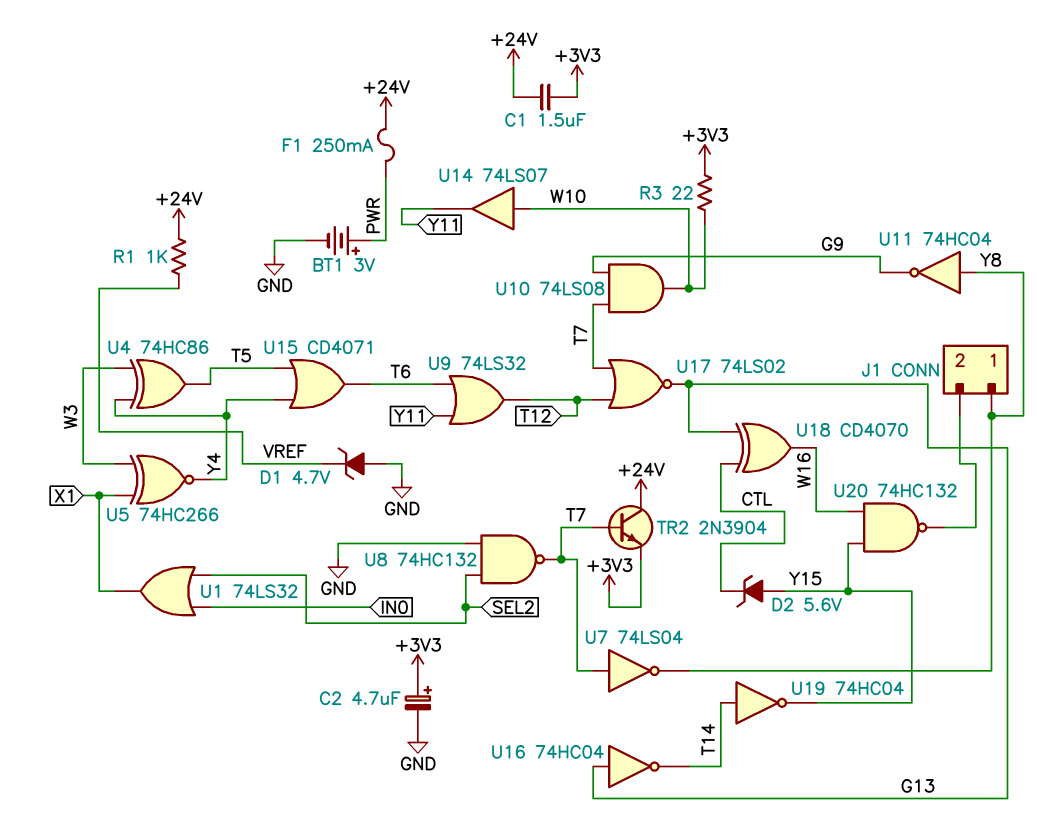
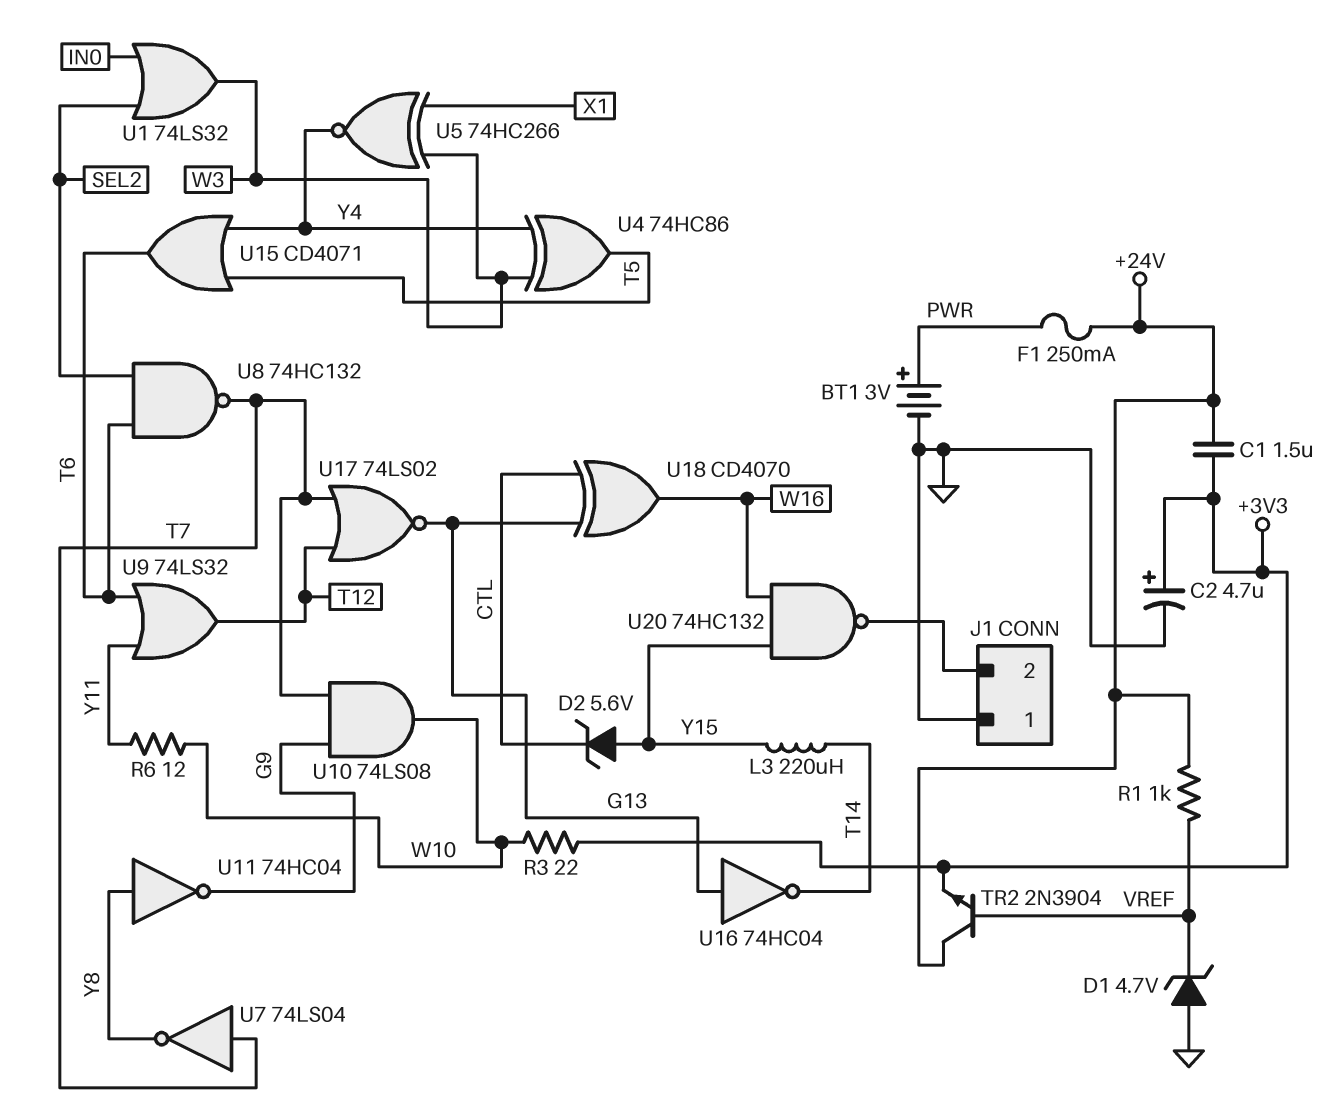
J1 pin 1: Y8 -> GND
L3: none -> 220uH (T14, Y15)
R6: none -> 12 (W10, Y11)
TR2: NPN 2N3904 (B T7, C +24V, E +3V3) -> NPN 2N3904 (B VREF, C +24V, E +3V3)
U1: OR 74LS32 (in IN0, in SEL2, out X1) -> OR 74LS32 (in IN0, in SEL2, out W3)
U8: NAND 74HC132 (in GND, in SEL2, out T7) -> NAND 74HC132 (in SEL2, in T6, out T7)
U14: buffer 74LS07 (in W10, out Y11) -> none
U19: NOT 74HC04 (in T14, out Y15) -> none

